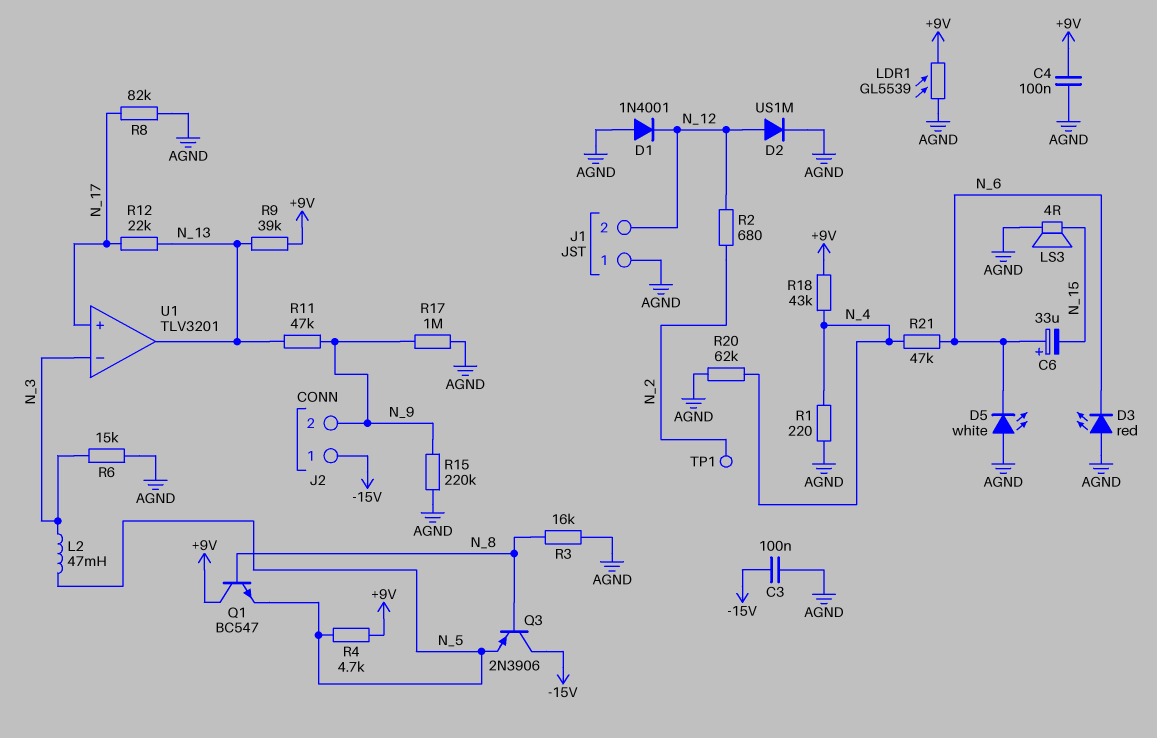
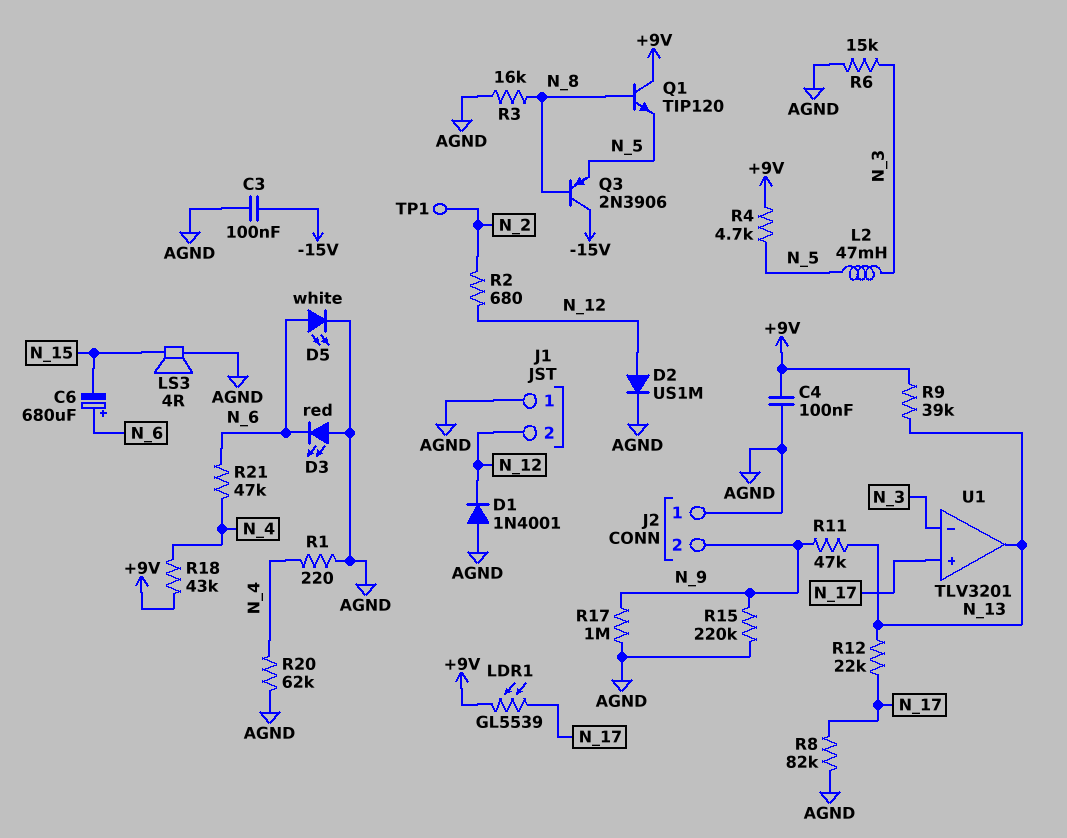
C6: 33uF (plus N_6, minus N_15) -> 680uF (plus N_6, minus N_15)
D5: LED white (A AGND, K N_6) -> LED white (A N_6, K AGND)
J2 pin 1: -15V -> AGND
LDR1: GL5539 (+9V, AGND) -> GL5539 (+9V, N_17)
Q1: NPN BC547 (B N_8, C +9V, E N_5) -> NPN TIP120 (B N_8, C +9V, E N_5)

